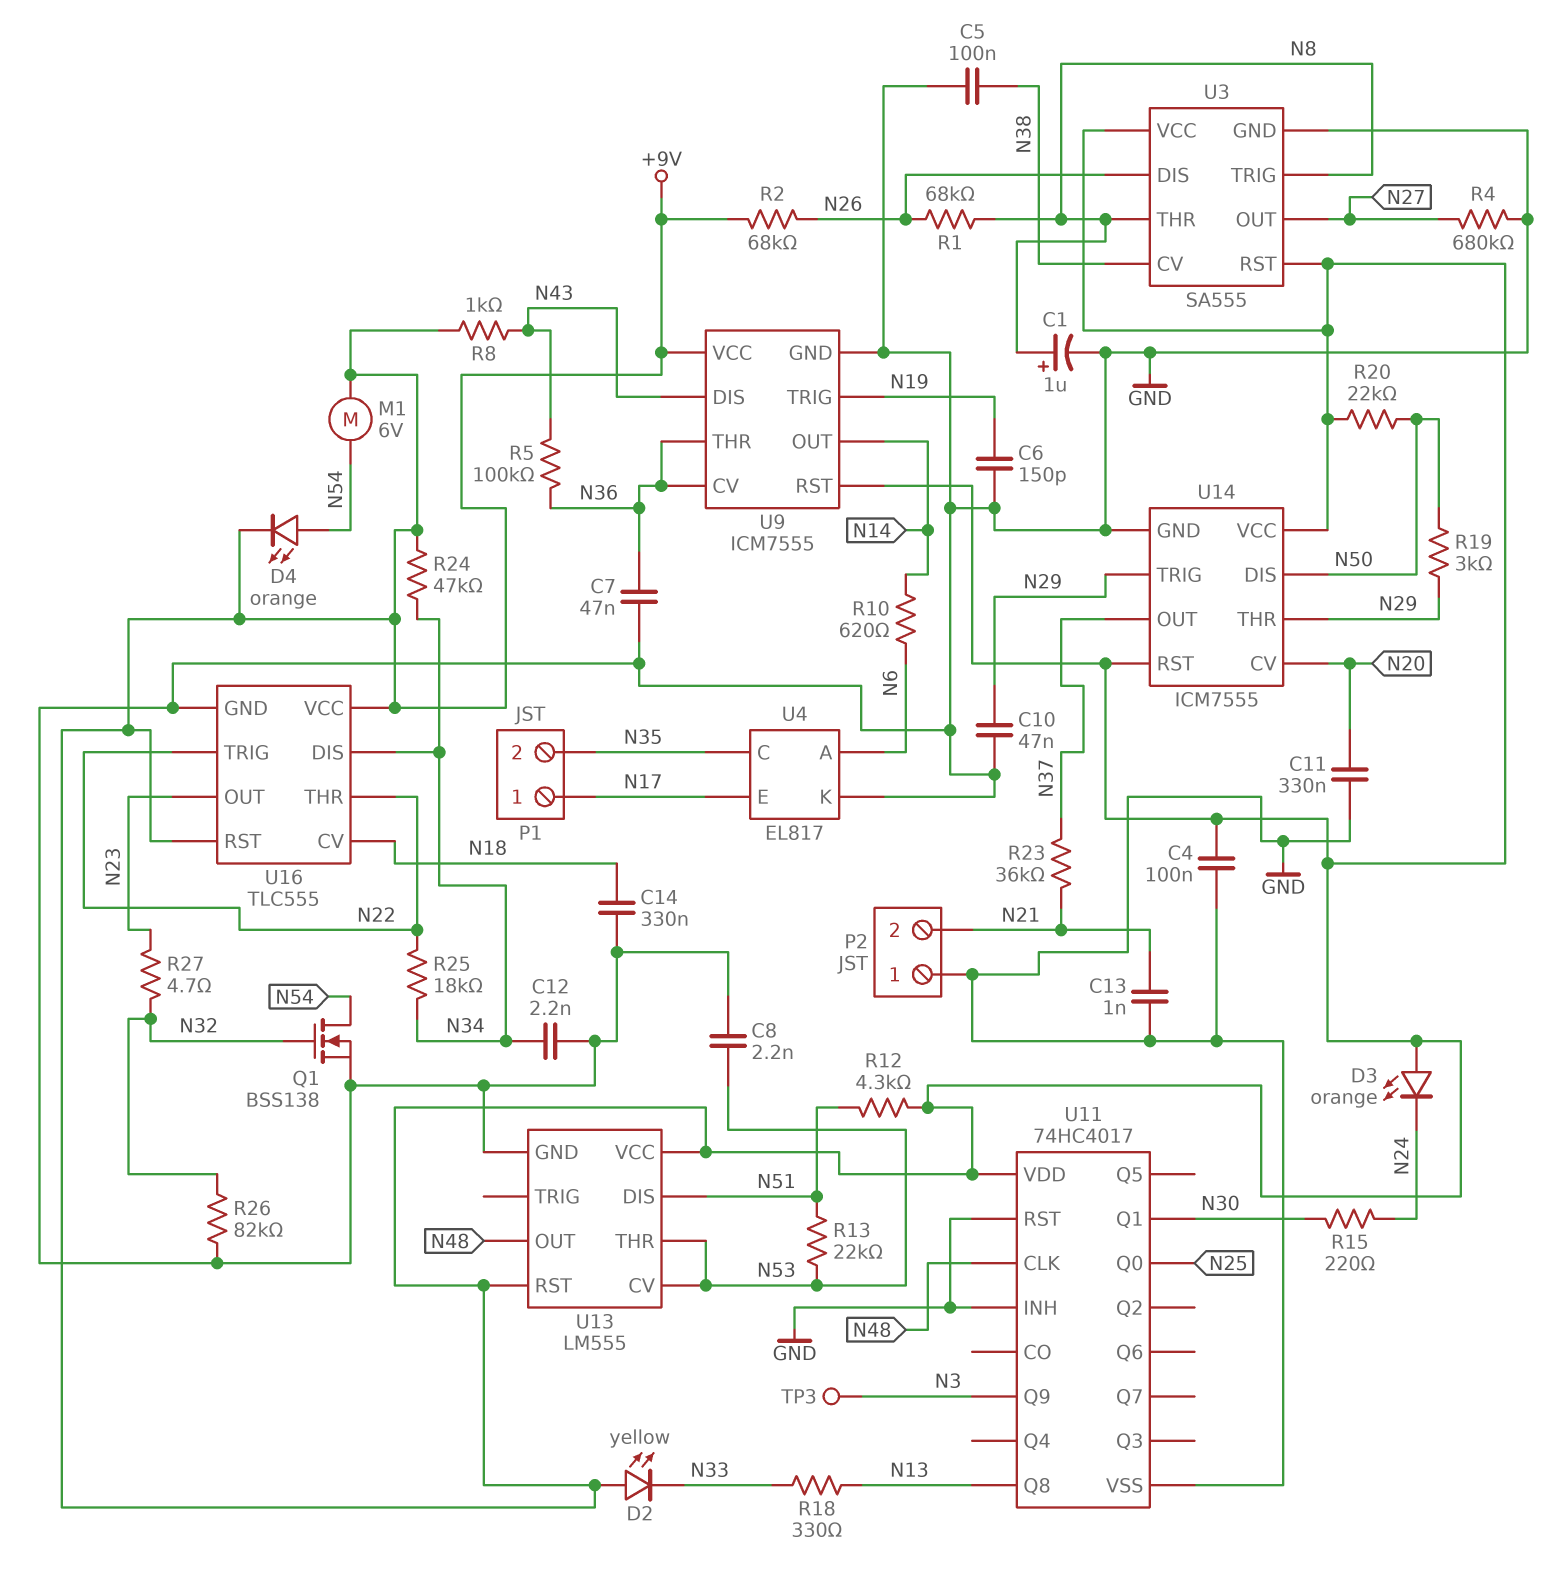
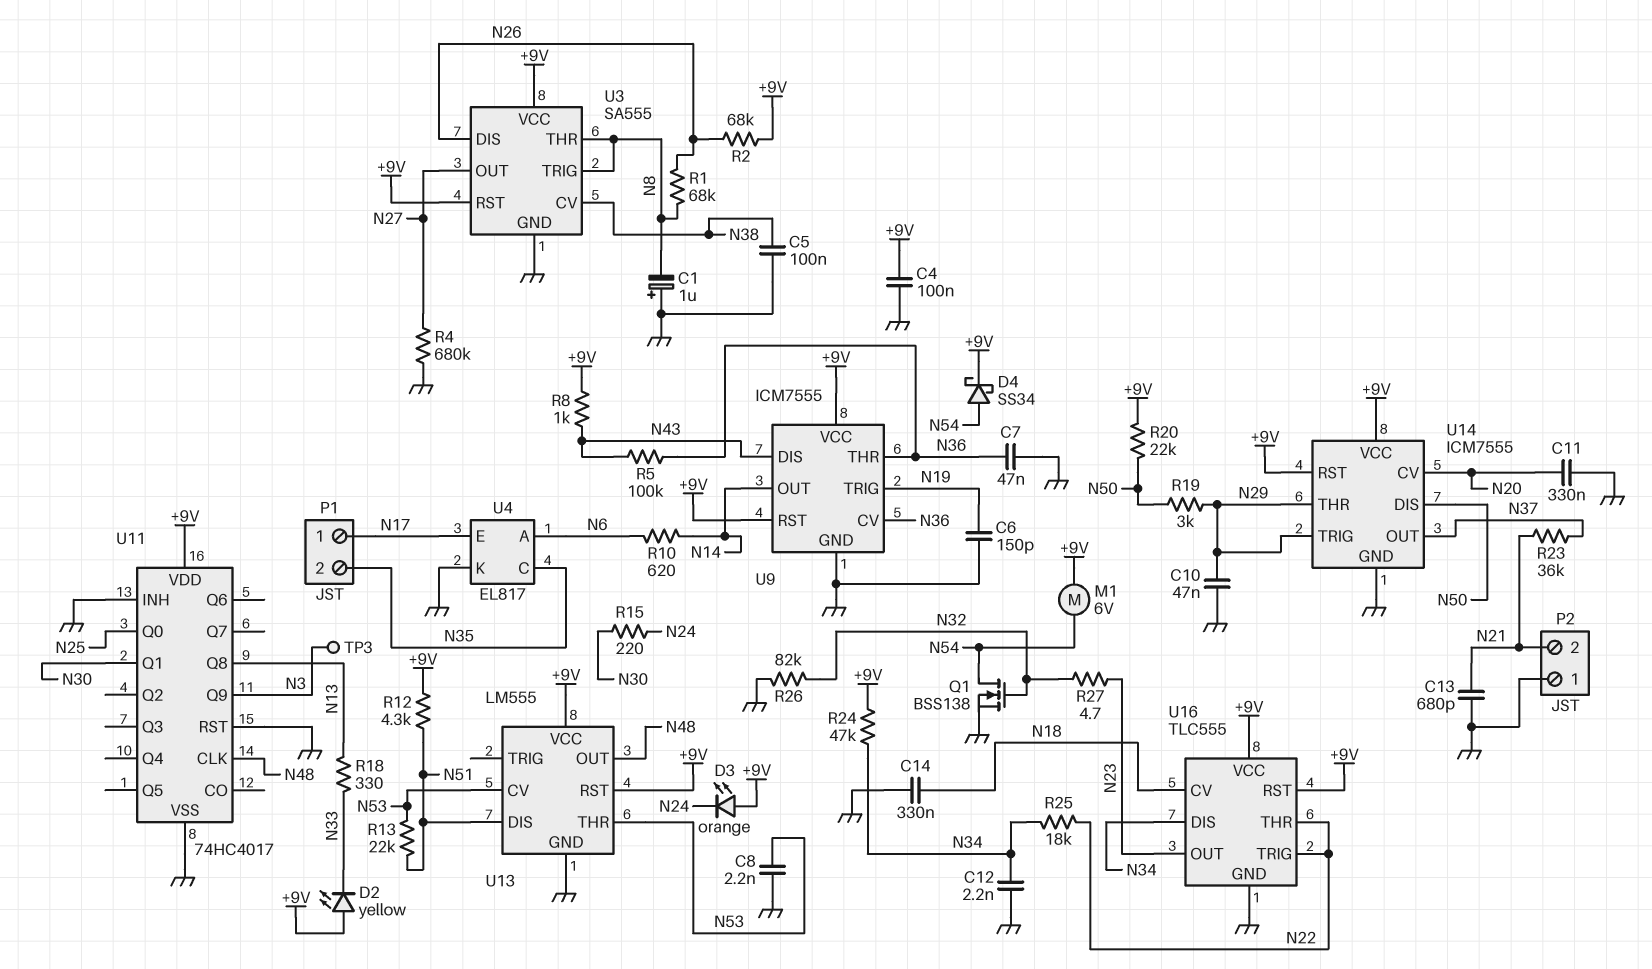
C1: 1uF (plus N8, minus GND) -> 1uF (plus GND, minus N8)
C13: 1nF (GND, N21) -> 680pF (GND, N21)
D4: LED orange (A N54, K +9V) -> schottky SS34 (A N54, K +9V)

